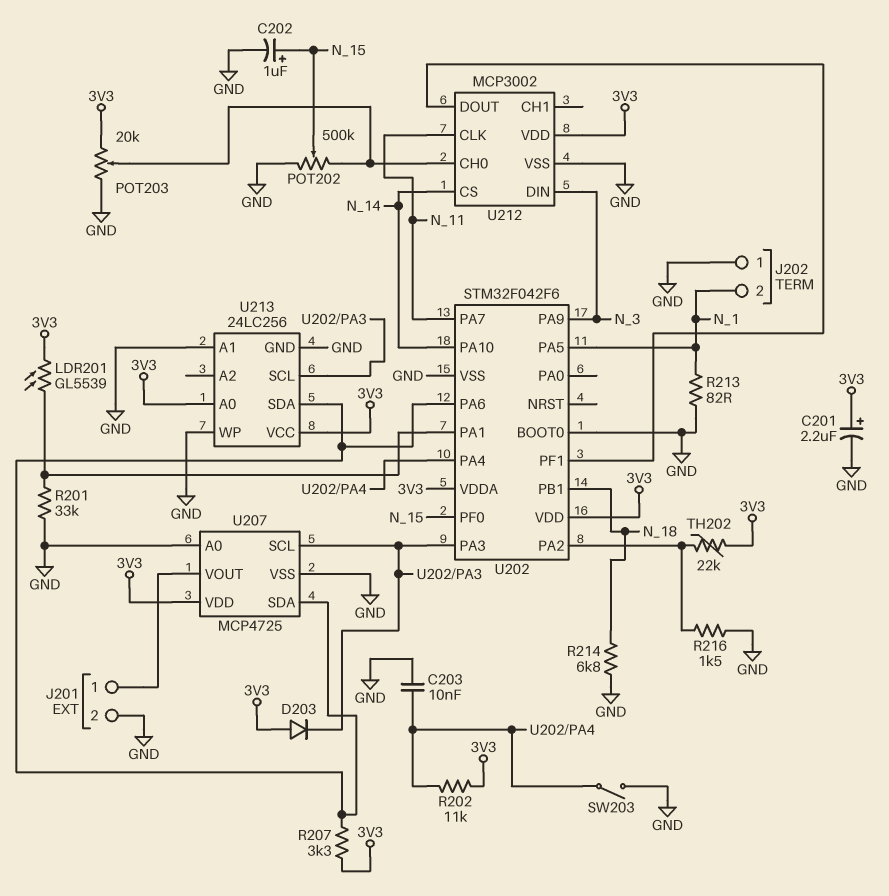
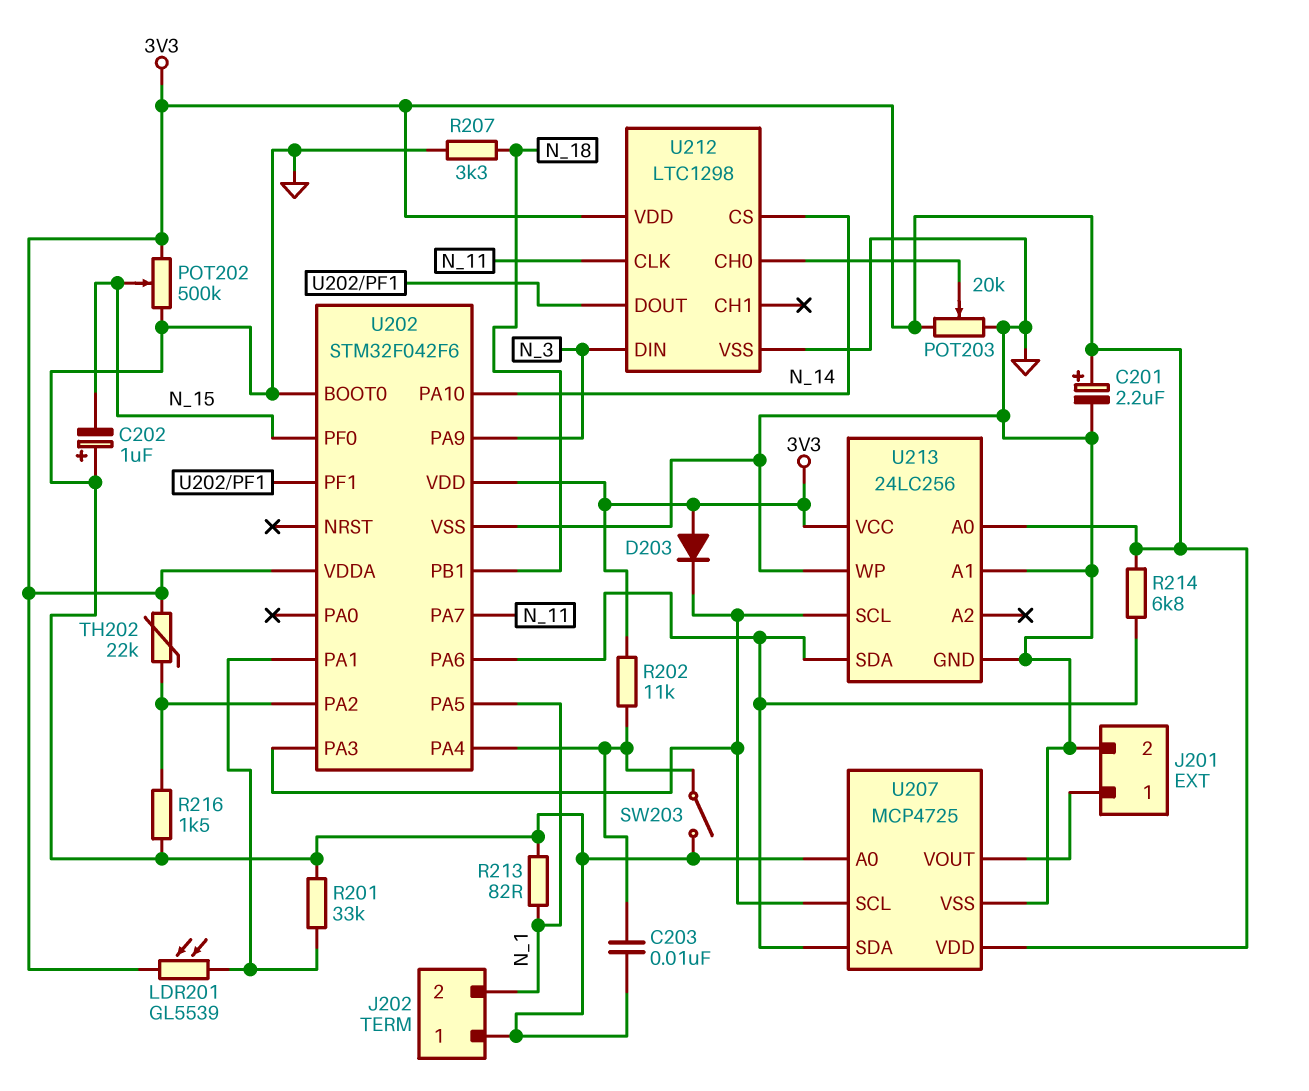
C202: 1uF (plus N_15, minus GND) -> 1uF (plus GND, minus N_15)
POT202: 500k (GND, U212/CH0, wiper N_15) -> 500k (3V3, GND, wiper N_15)
R207: 3.3k (3V3, U202/PA6) -> 3.3k (GND, N_18)
R214: 6.8k (GND, N_18) -> 6.8k (3V3, U202/PA6)
U212: MCP3002 -> LTC1298

